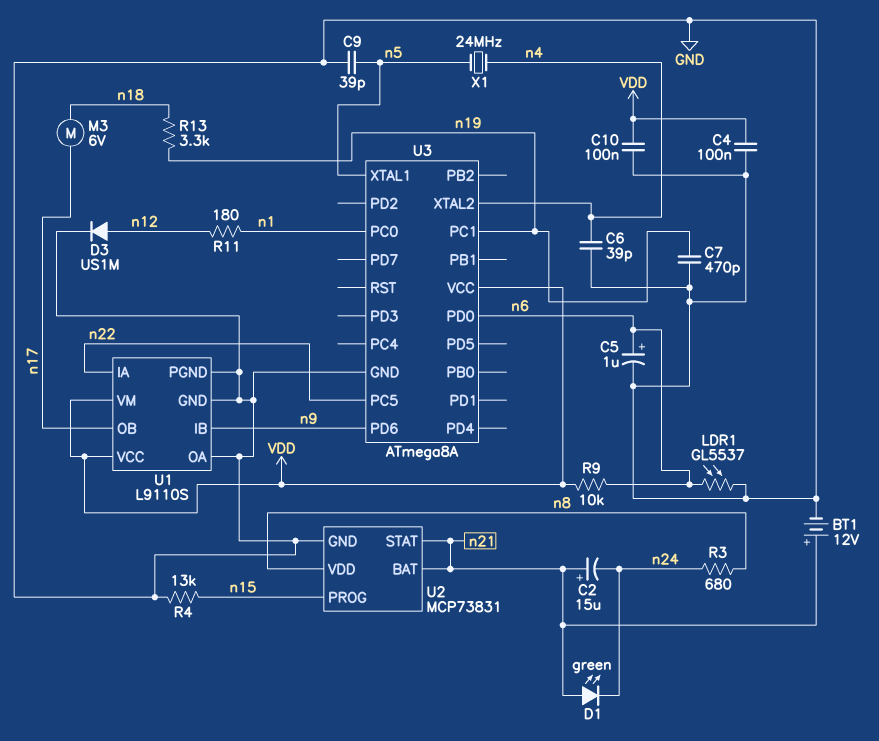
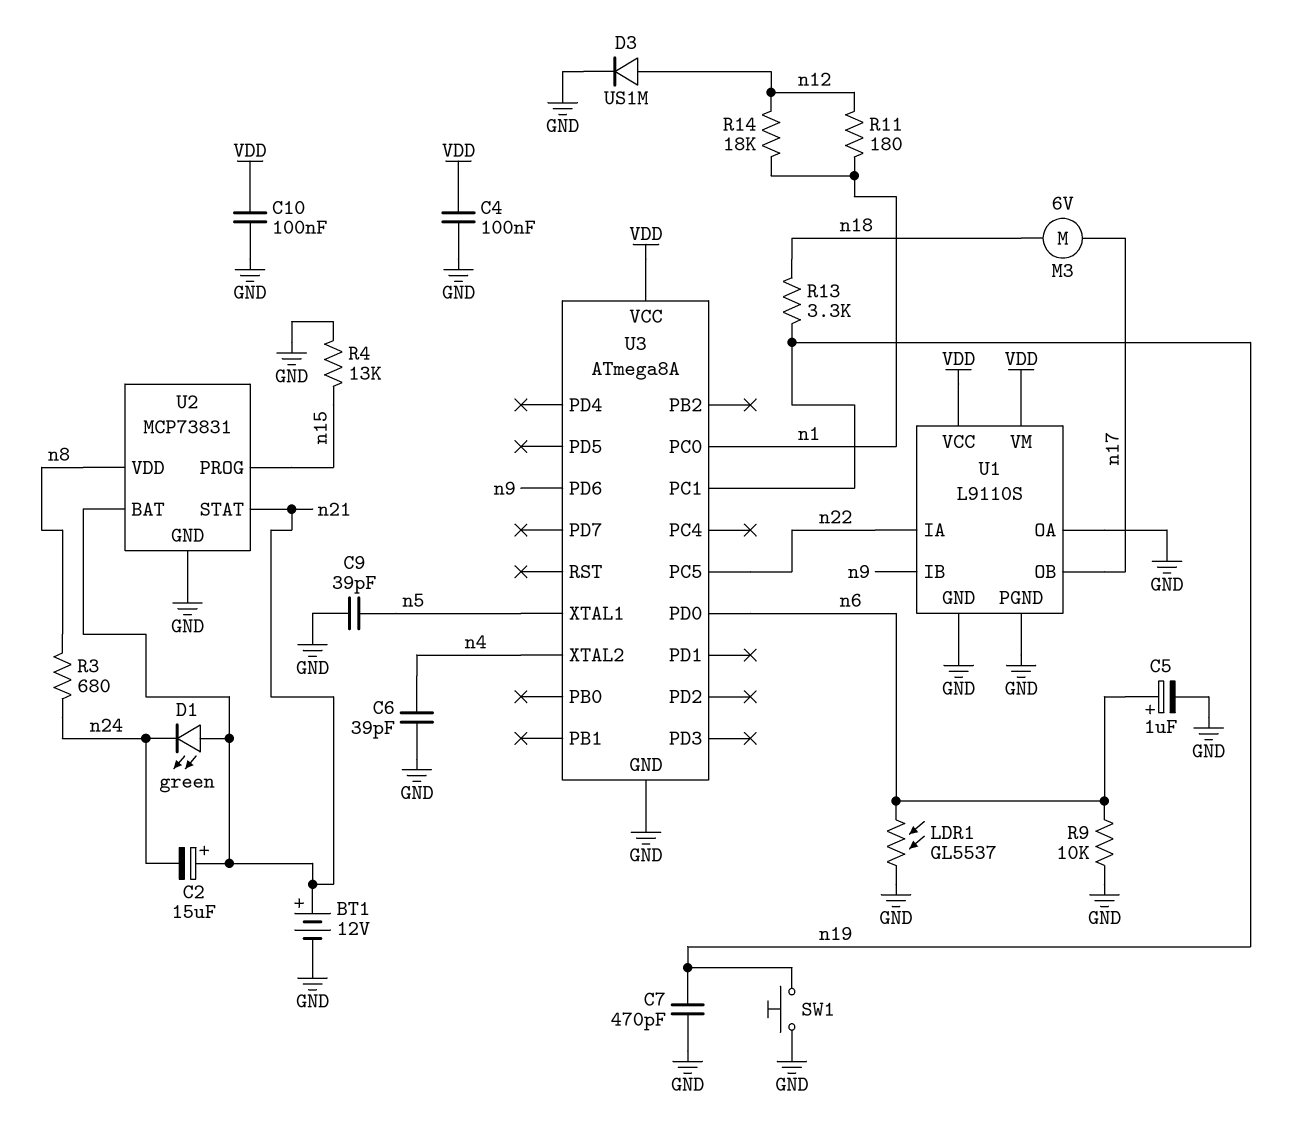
R9: 10k (VDD, n6) -> 10k (GND, n6)
R14: none -> 18k (n1, n12)
SW1: none -> button (GND, n19)
X1: 24MHz (n4, n5) -> none

